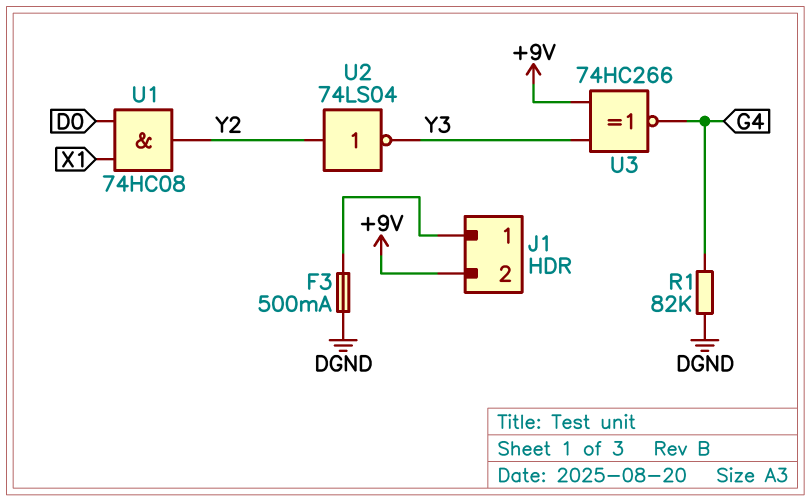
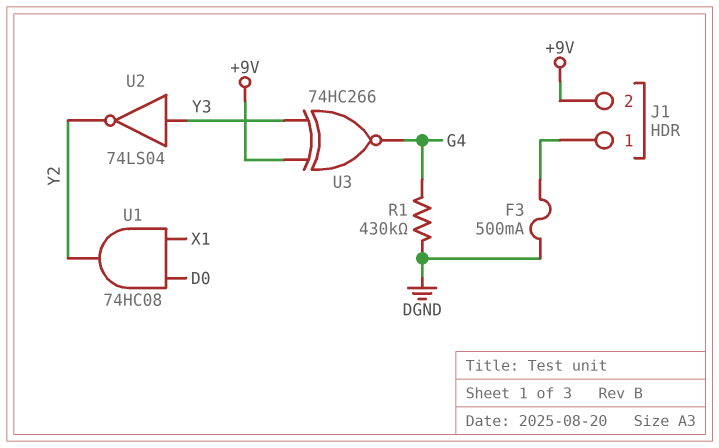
R1: 82k (DGND, G4) -> 430k (DGND, G4)
U2: NOT 74LS04 (in Y2, out Y3) -> NOT 74LS04 (in Y3, out Y2)

